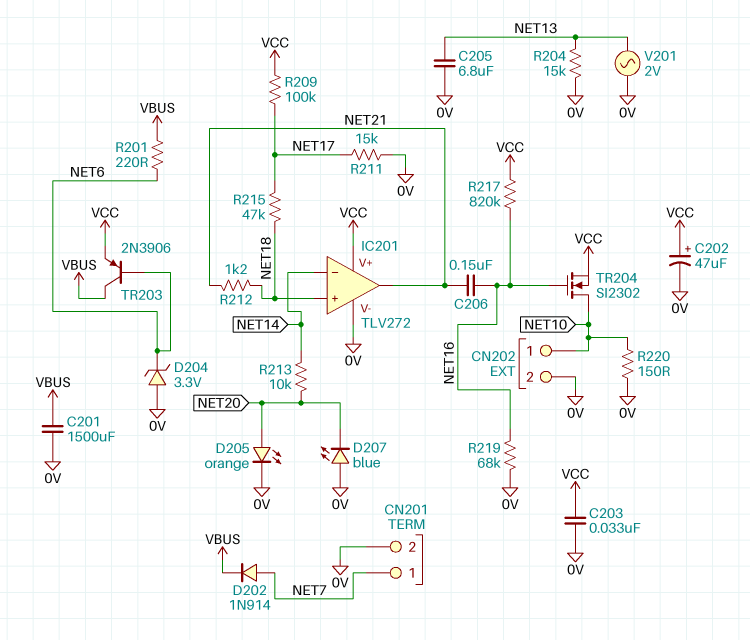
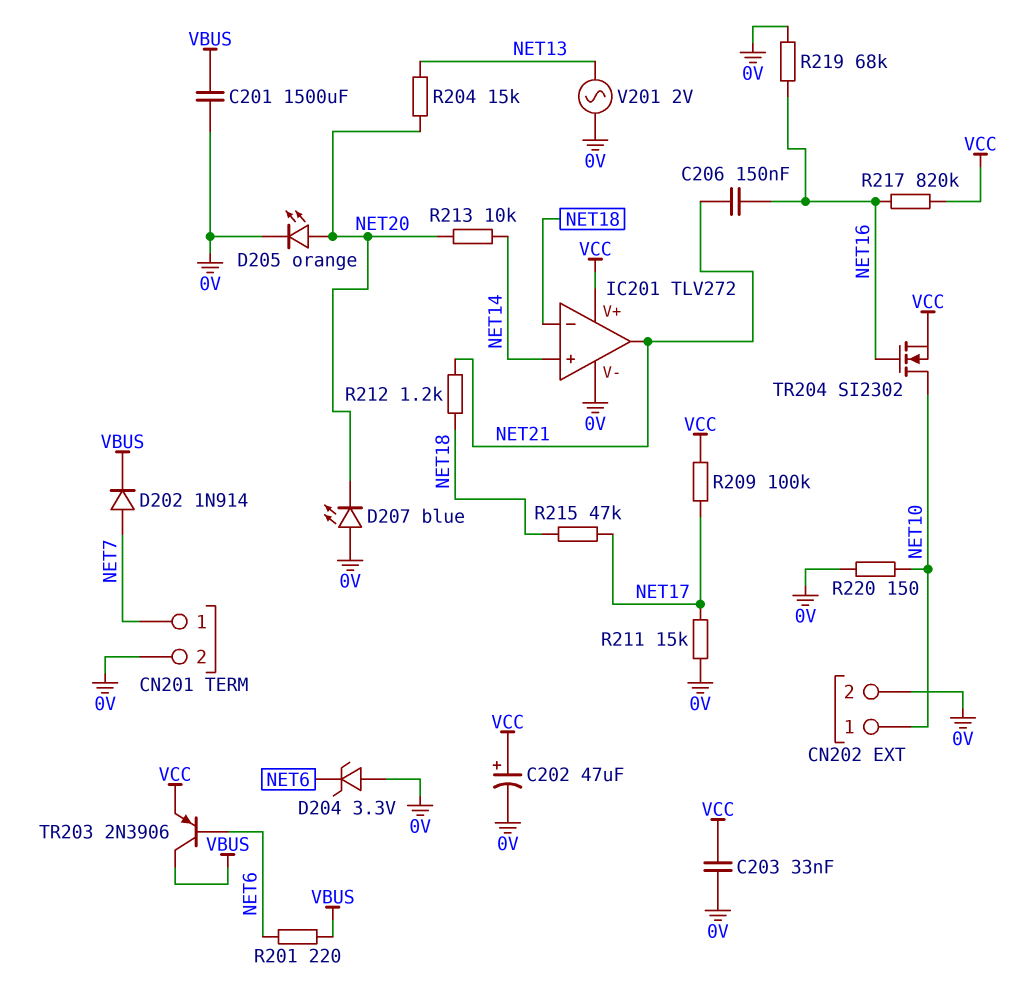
C205: 6.8uF (0V, NET13) -> none
IC201 pin in+: NET18 -> NET14
IC201 pin in-: NET14 -> NET18
R204: 15k (0V, NET13) -> 15k (NET13, NET20)

